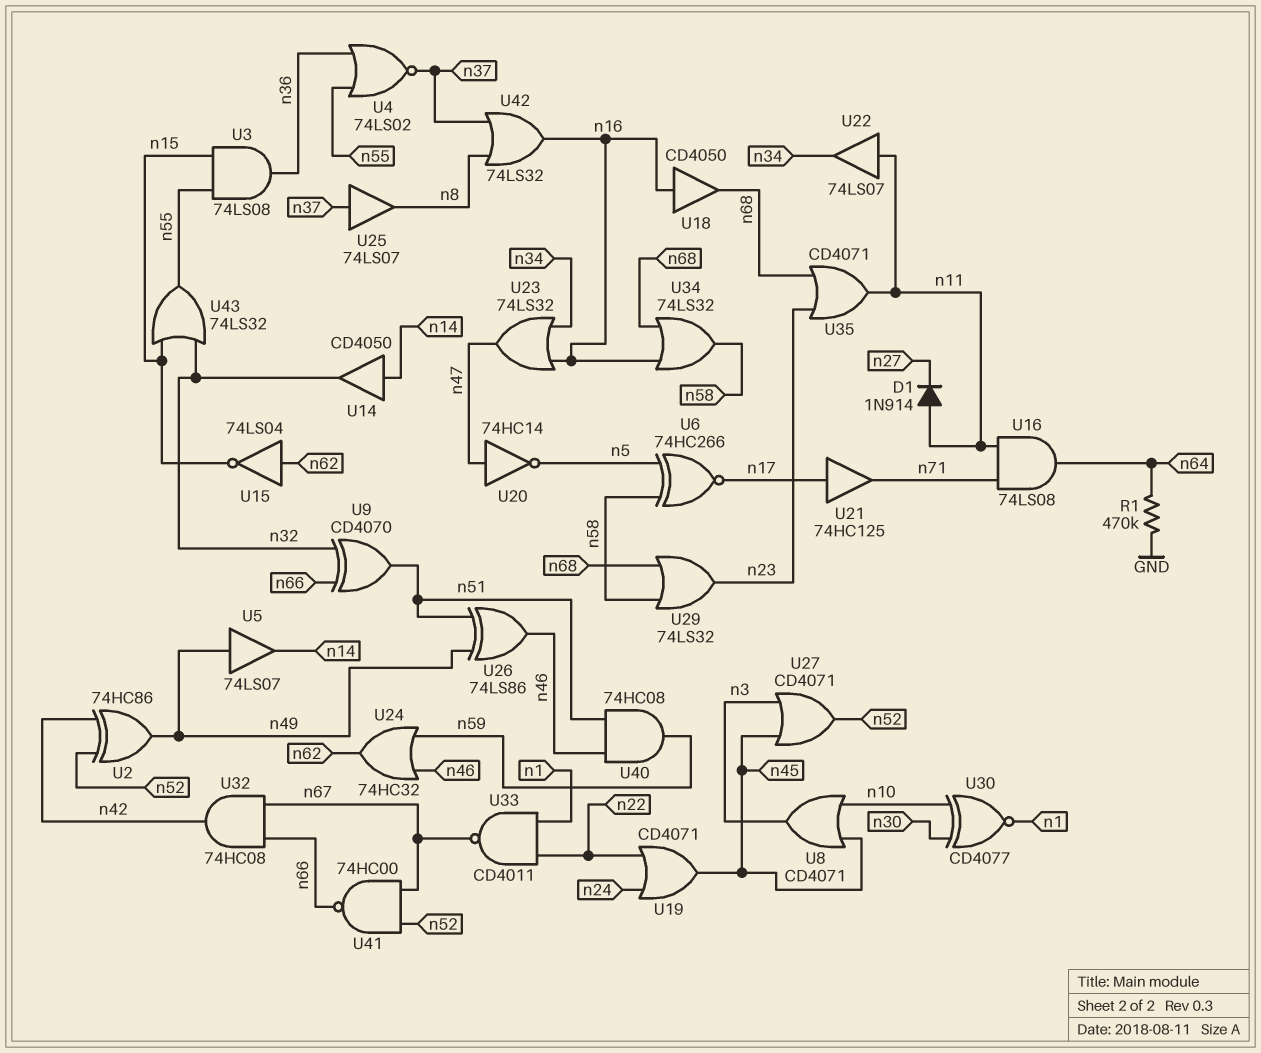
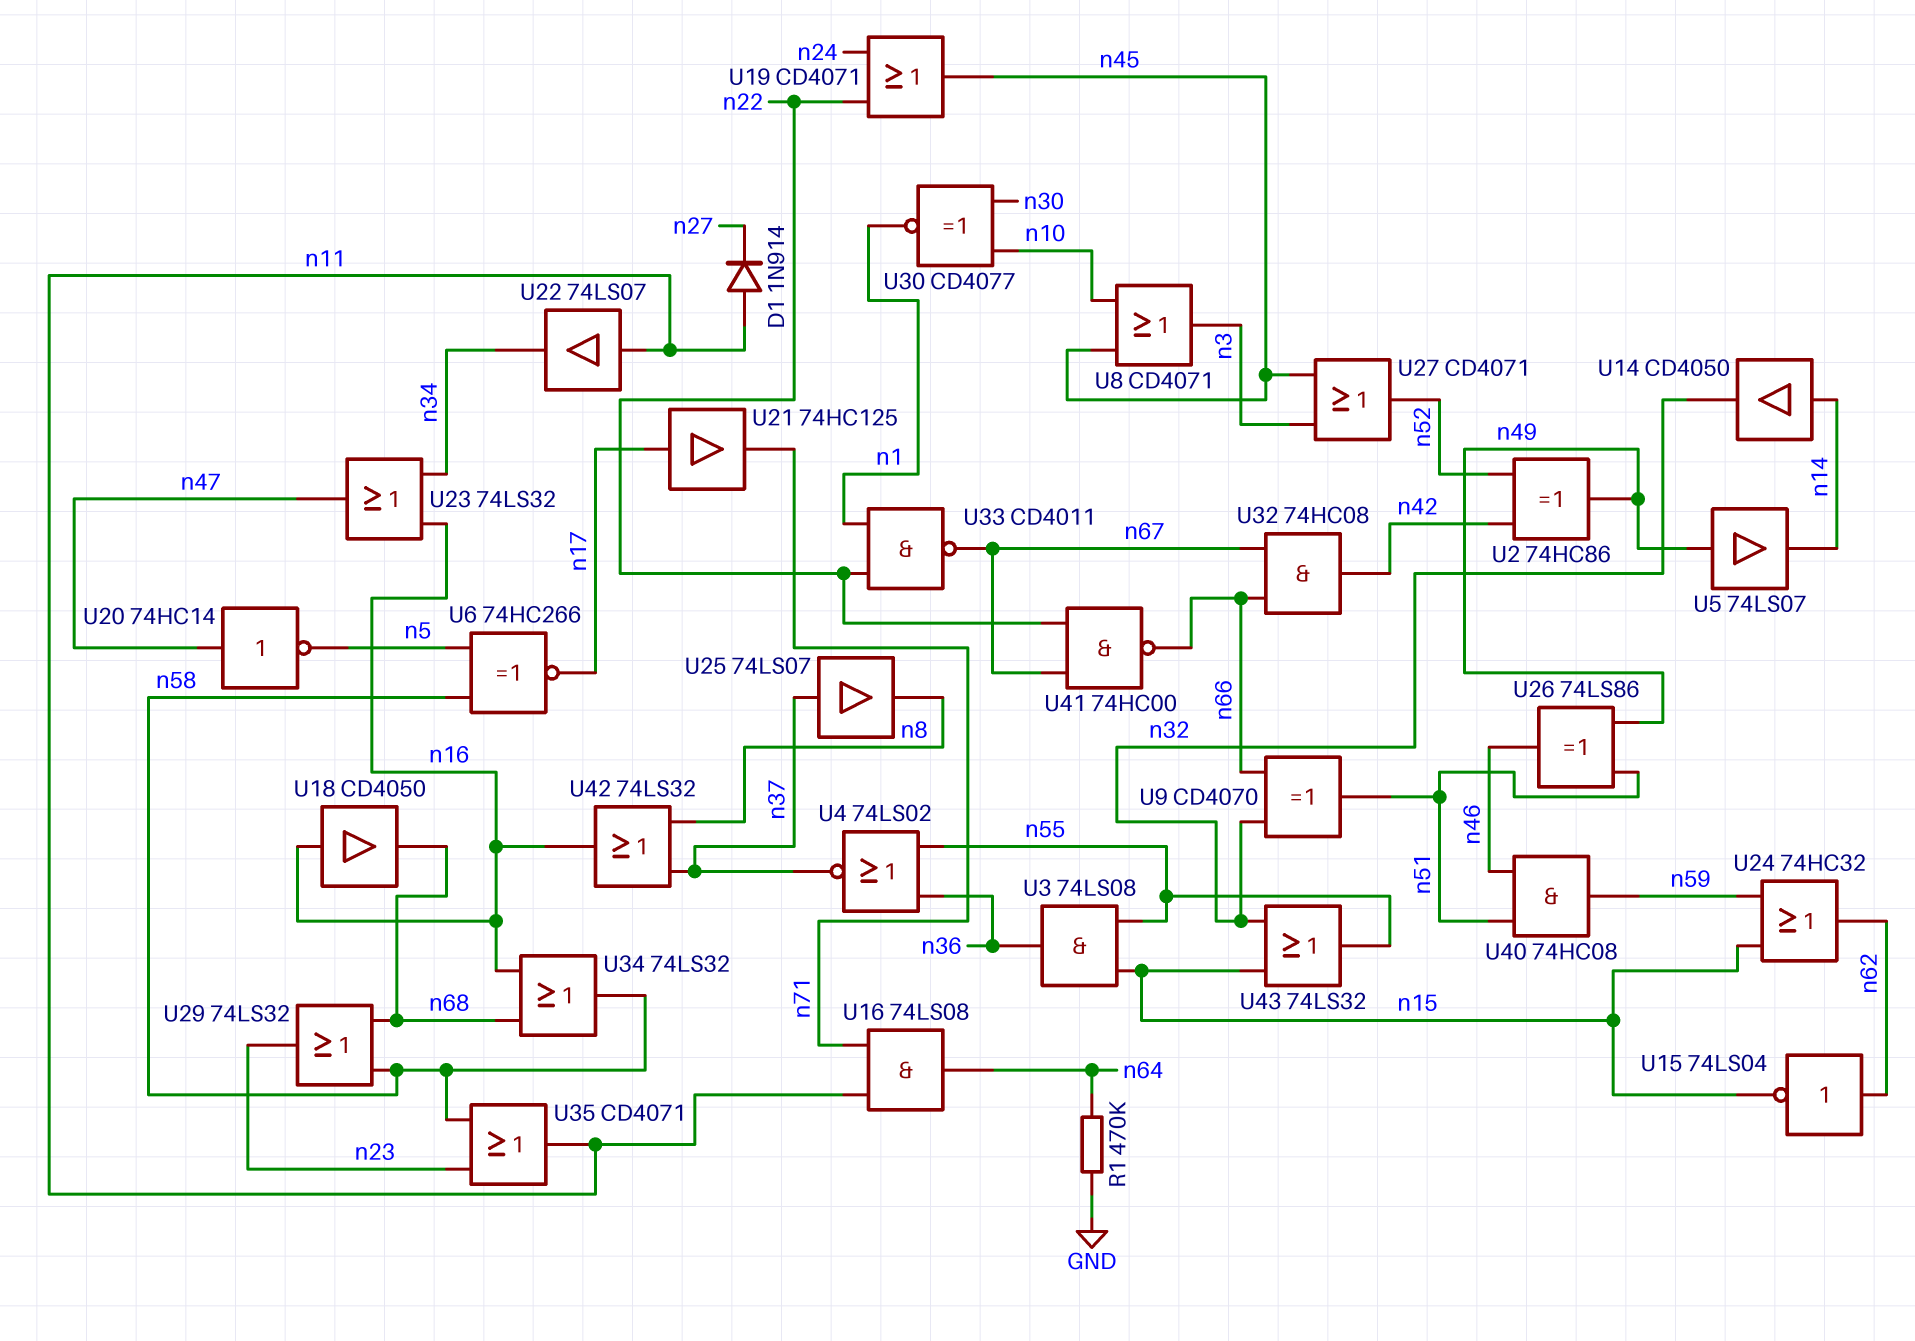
U24: OR 74HC32 (in n46, in n59, out n62) -> OR 74HC32 (in n15, in n59, out n62)
U35: OR CD4071 (in n23, in n68, out n11) -> OR CD4071 (in n23, in n58, out n11)
U41: NAND 74HC00 (in n52, in n67, out n66) -> NAND 74HC00 (in n22, in n67, out n66)

